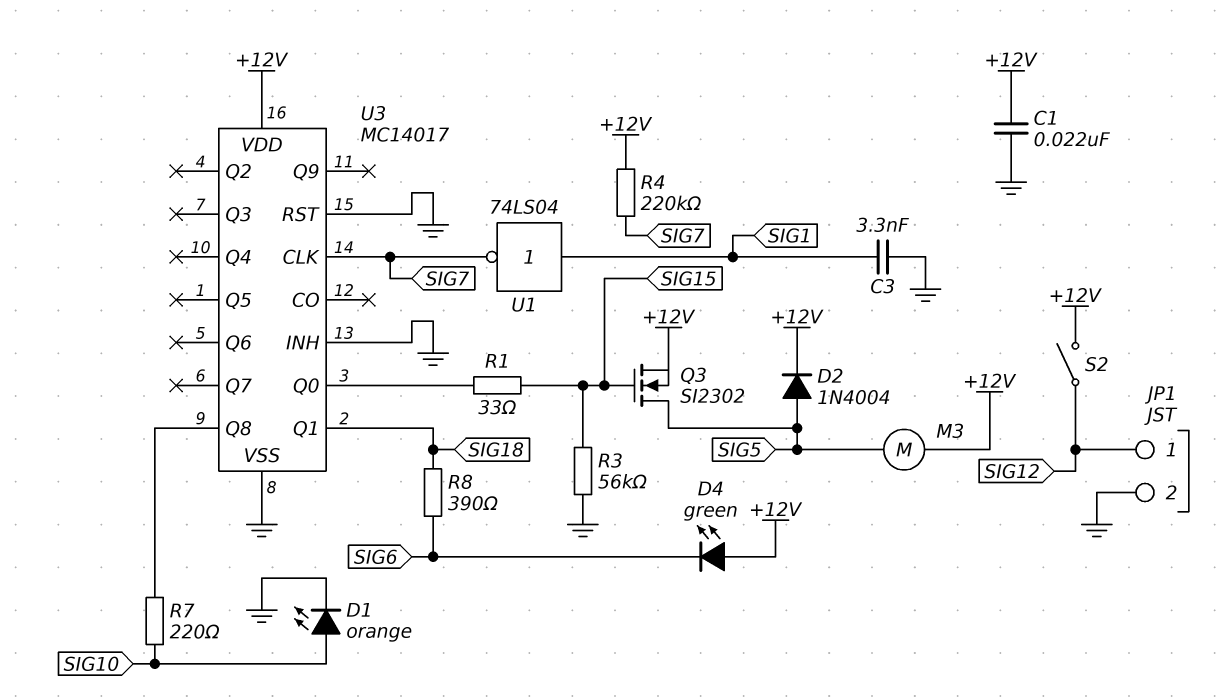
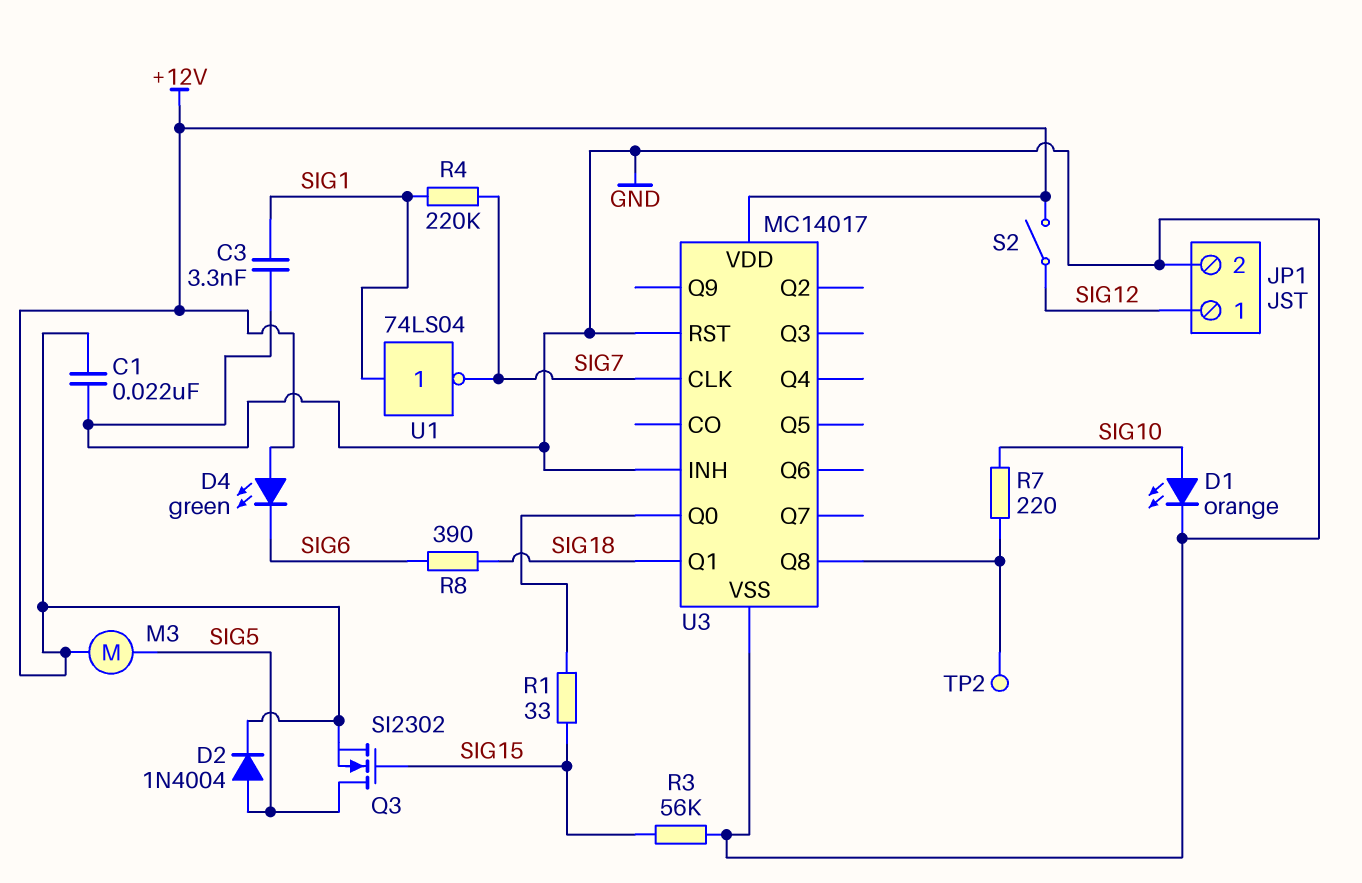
R4: 220k (+12V, SIG7) -> 220k (SIG1, SIG7)
TP2: none -> test point (U3/Q8)

